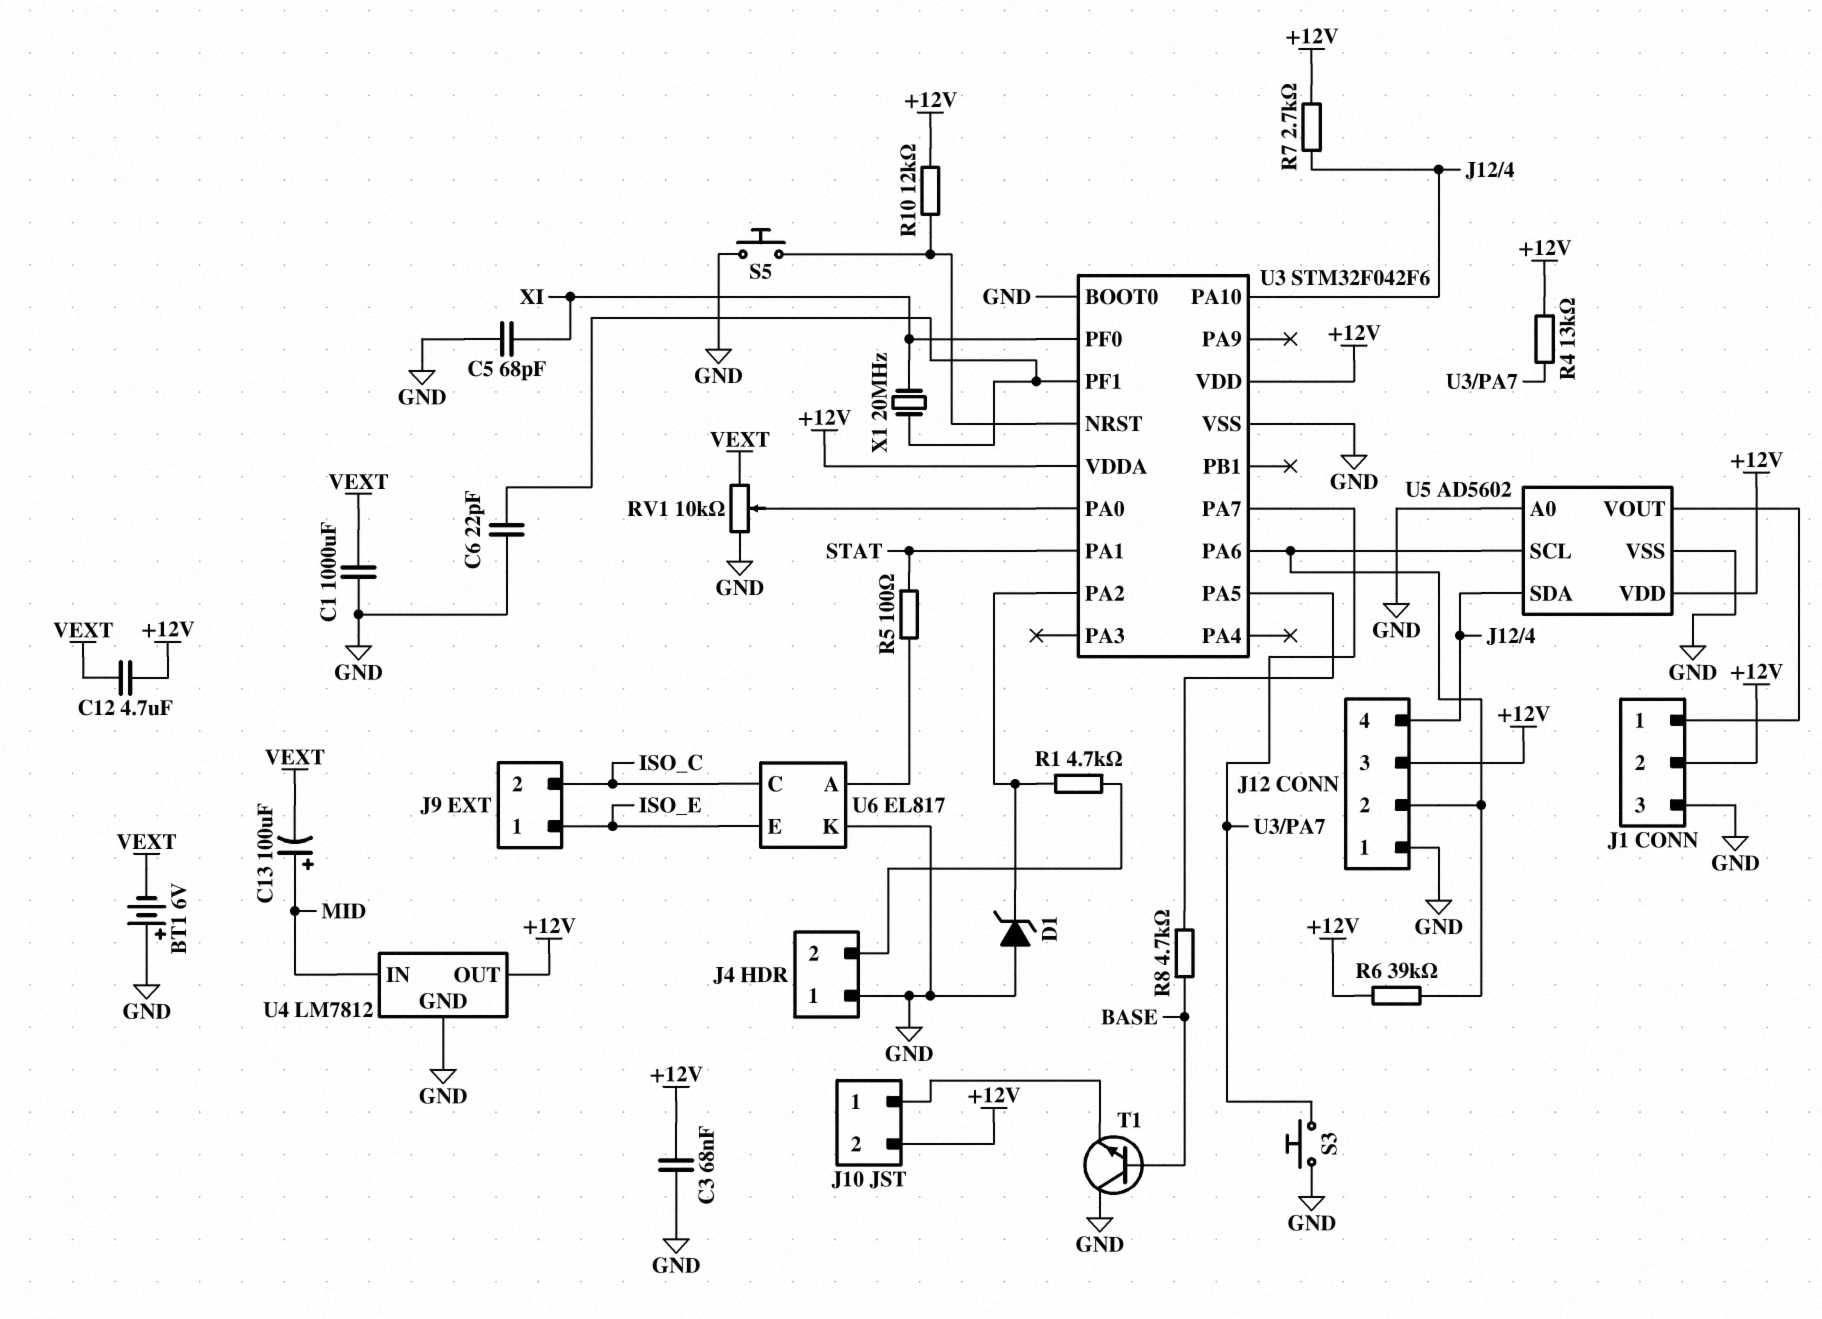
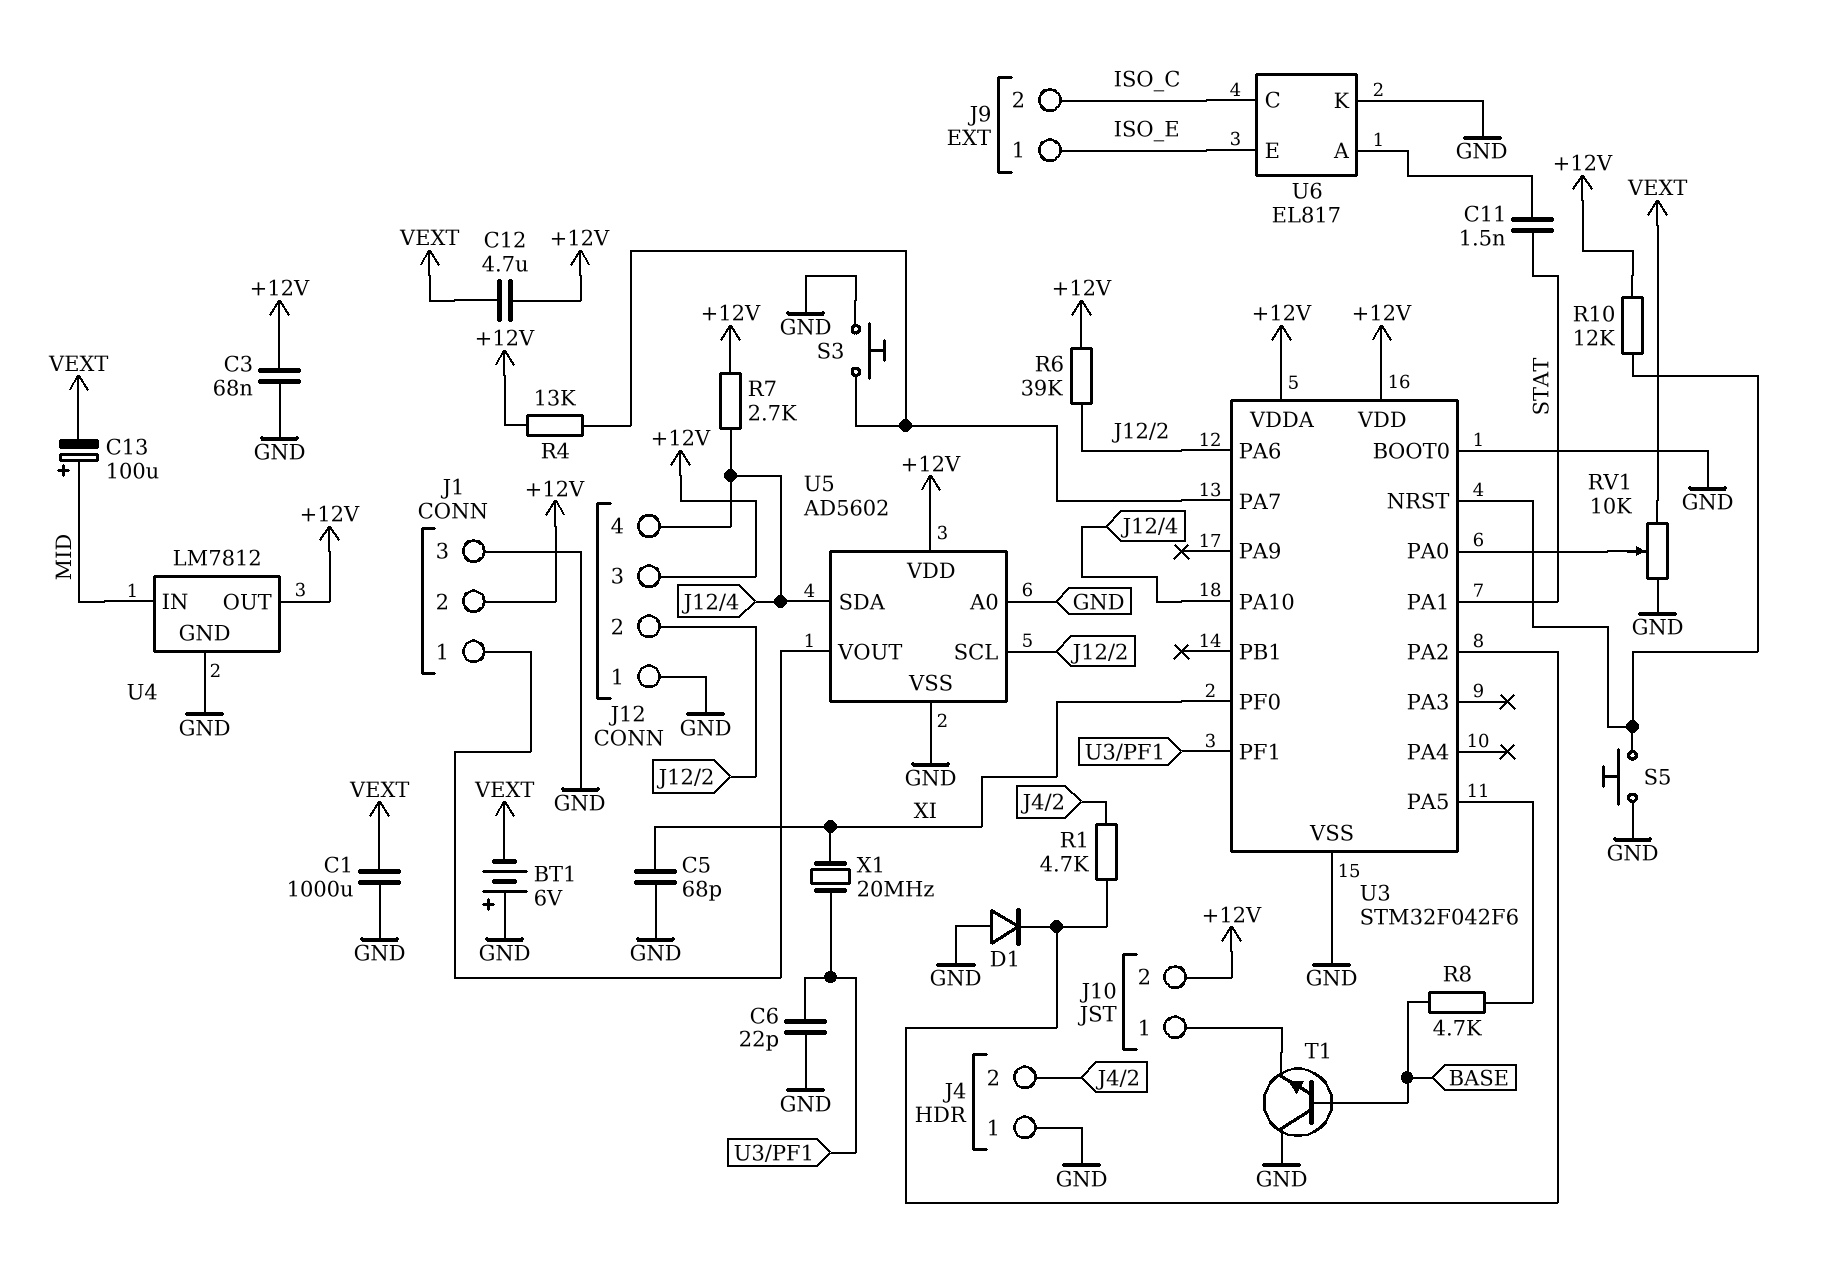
C11: none -> 1.5nF (STAT, U6/A)
D1: zener (A GND, K U3/PA2) -> diode (A GND, K U3/PA2)
R5: 100 (STAT, U6/A) -> none

